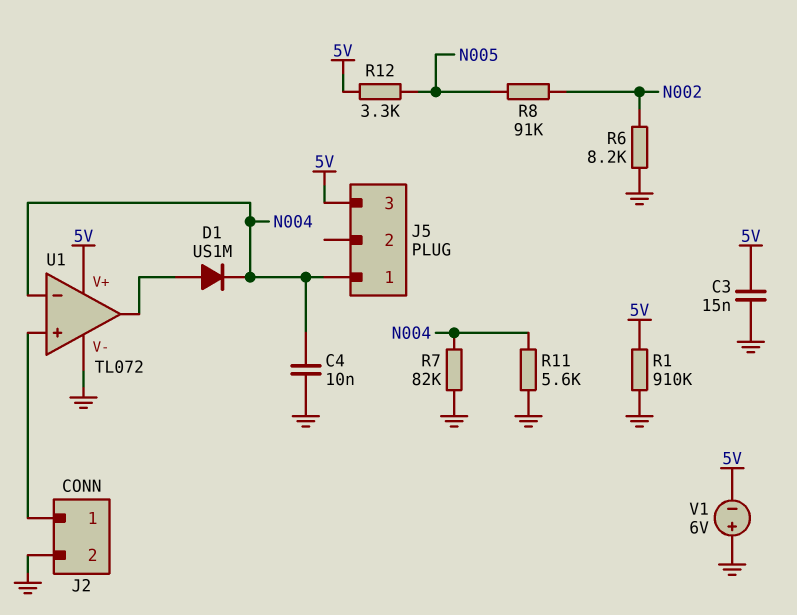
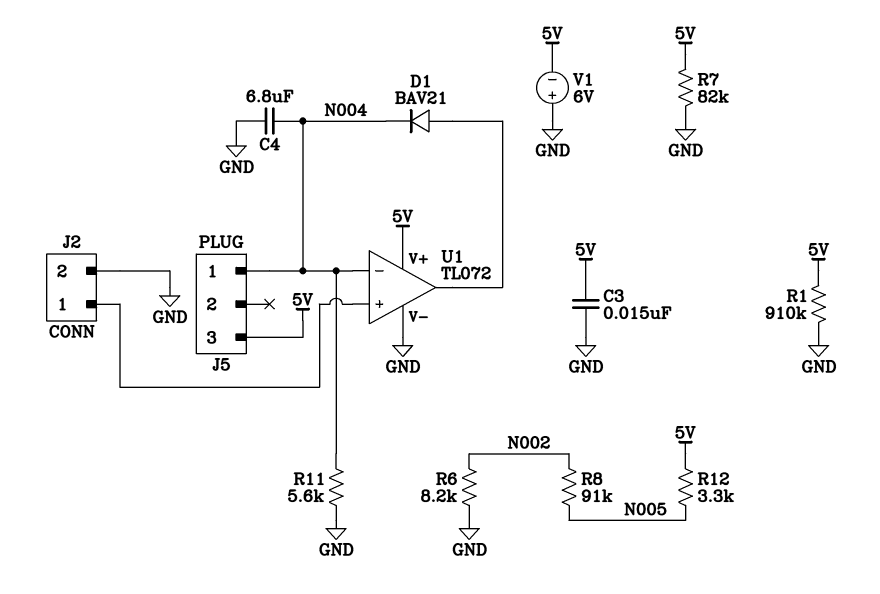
C4: 10nF (GND, N004) -> 6.8uF (GND, N004)
D1: diode US1M (A U1/out, K N004) -> diode BAV21 (A U1/out, K N004)
R7: 82k (GND, N004) -> 82k (5V, GND)

